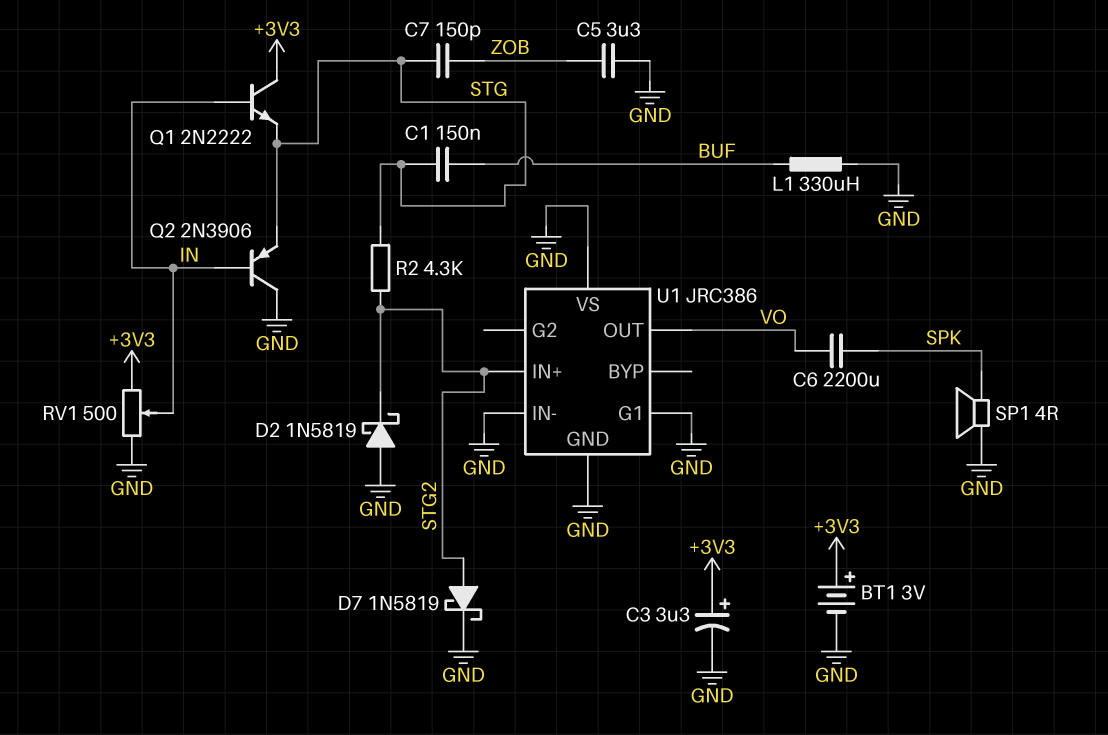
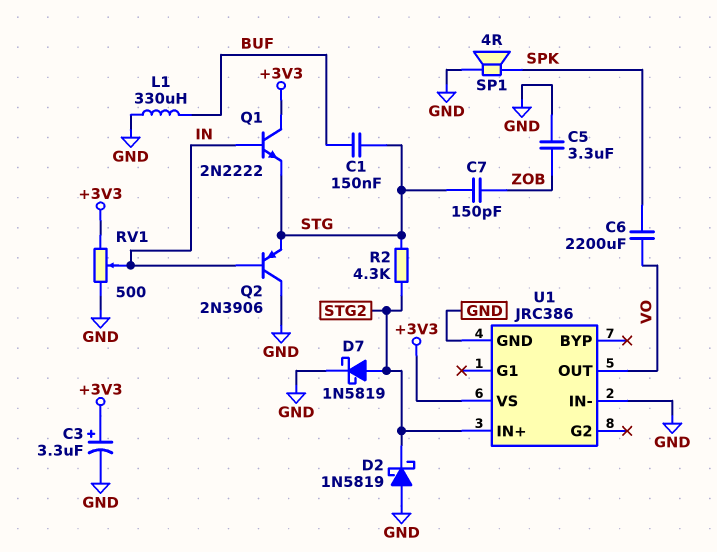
BT1: 3V (plus +3V3, minus GND) -> none
U1 pin G1: GND -> none
U1 pin VS: GND -> +3V3

